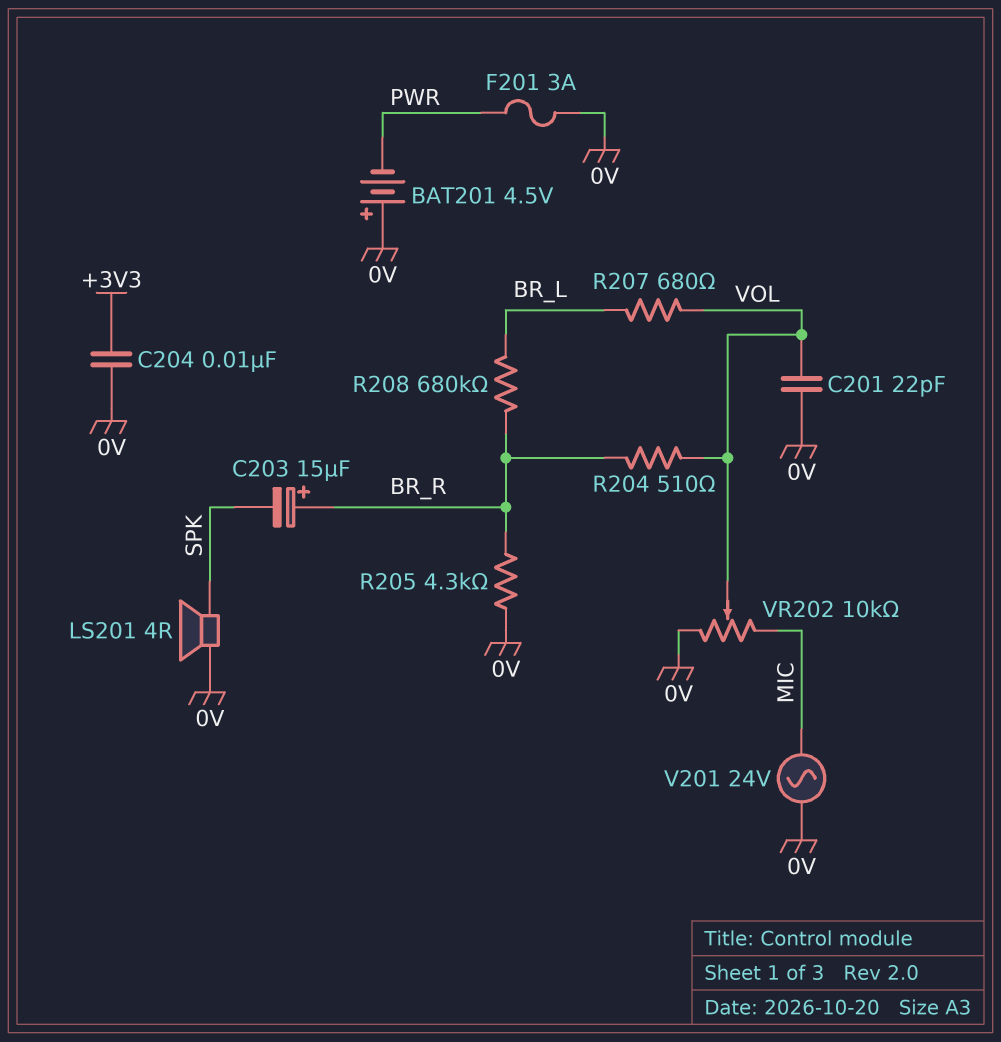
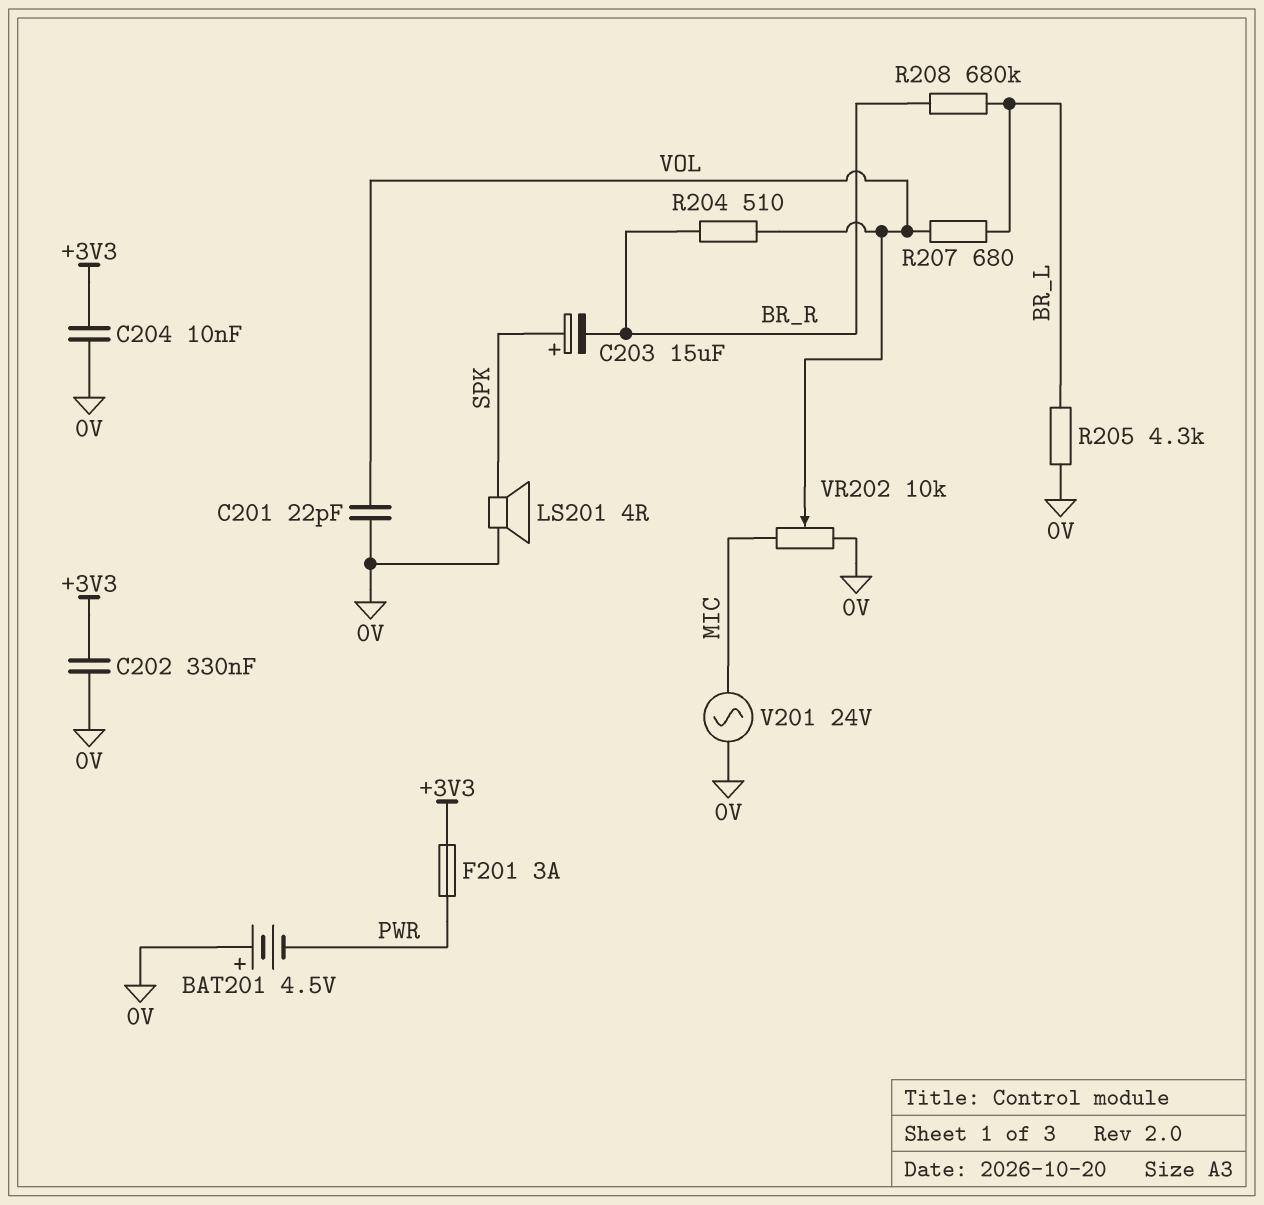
C202: none -> 330nF (+3V3, 0V)
C203: 15uF (plus BR_R, minus SPK) -> 15uF (plus SPK, minus BR_R)
F201: 3A (0V, PWR) -> 3A (+3V3, PWR)
R205: 4.3k (0V, BR_R) -> 4.3k (0V, BR_L)

